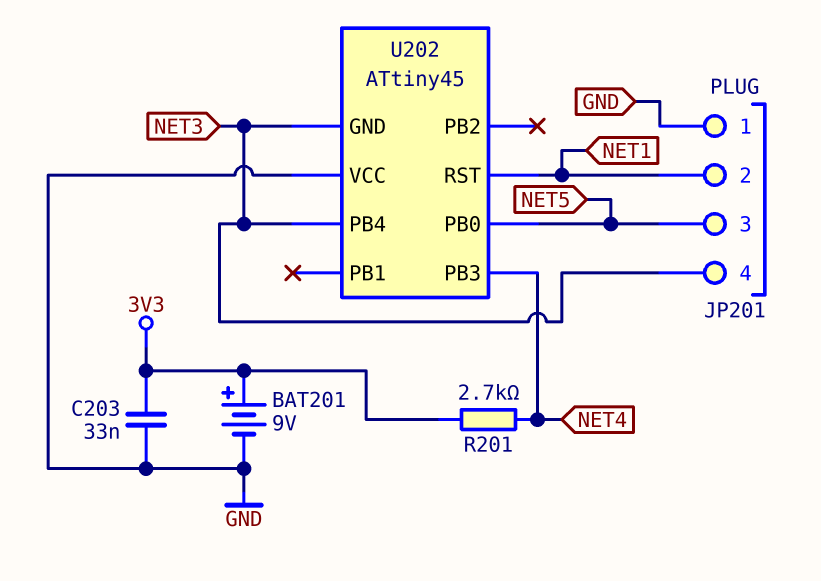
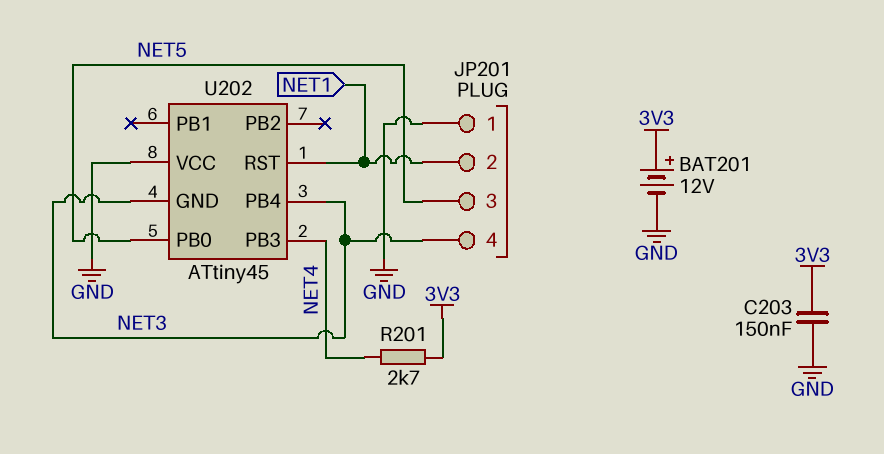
BAT201: 9V (plus 3V3, minus GND) -> 12V (plus 3V3, minus GND)
C203: 33nF (3V3, GND) -> 150nF (3V3, GND)

